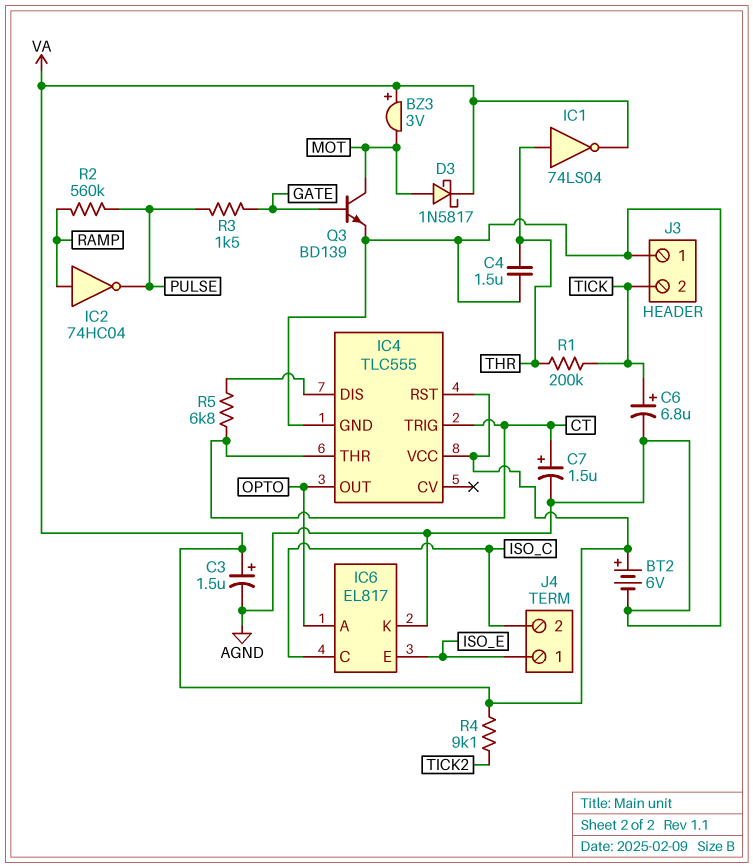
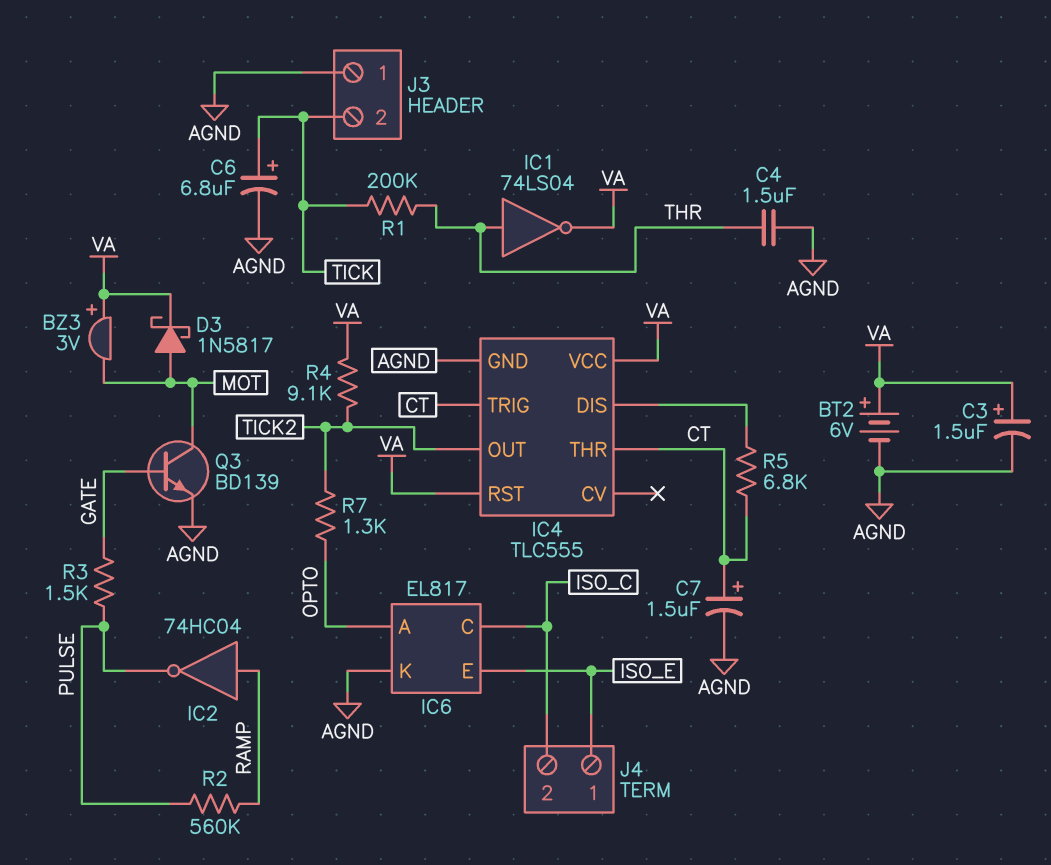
IC4 pin OUT: OPTO -> TICK2
R7: none -> 1.3k (OPTO, TICK2)

